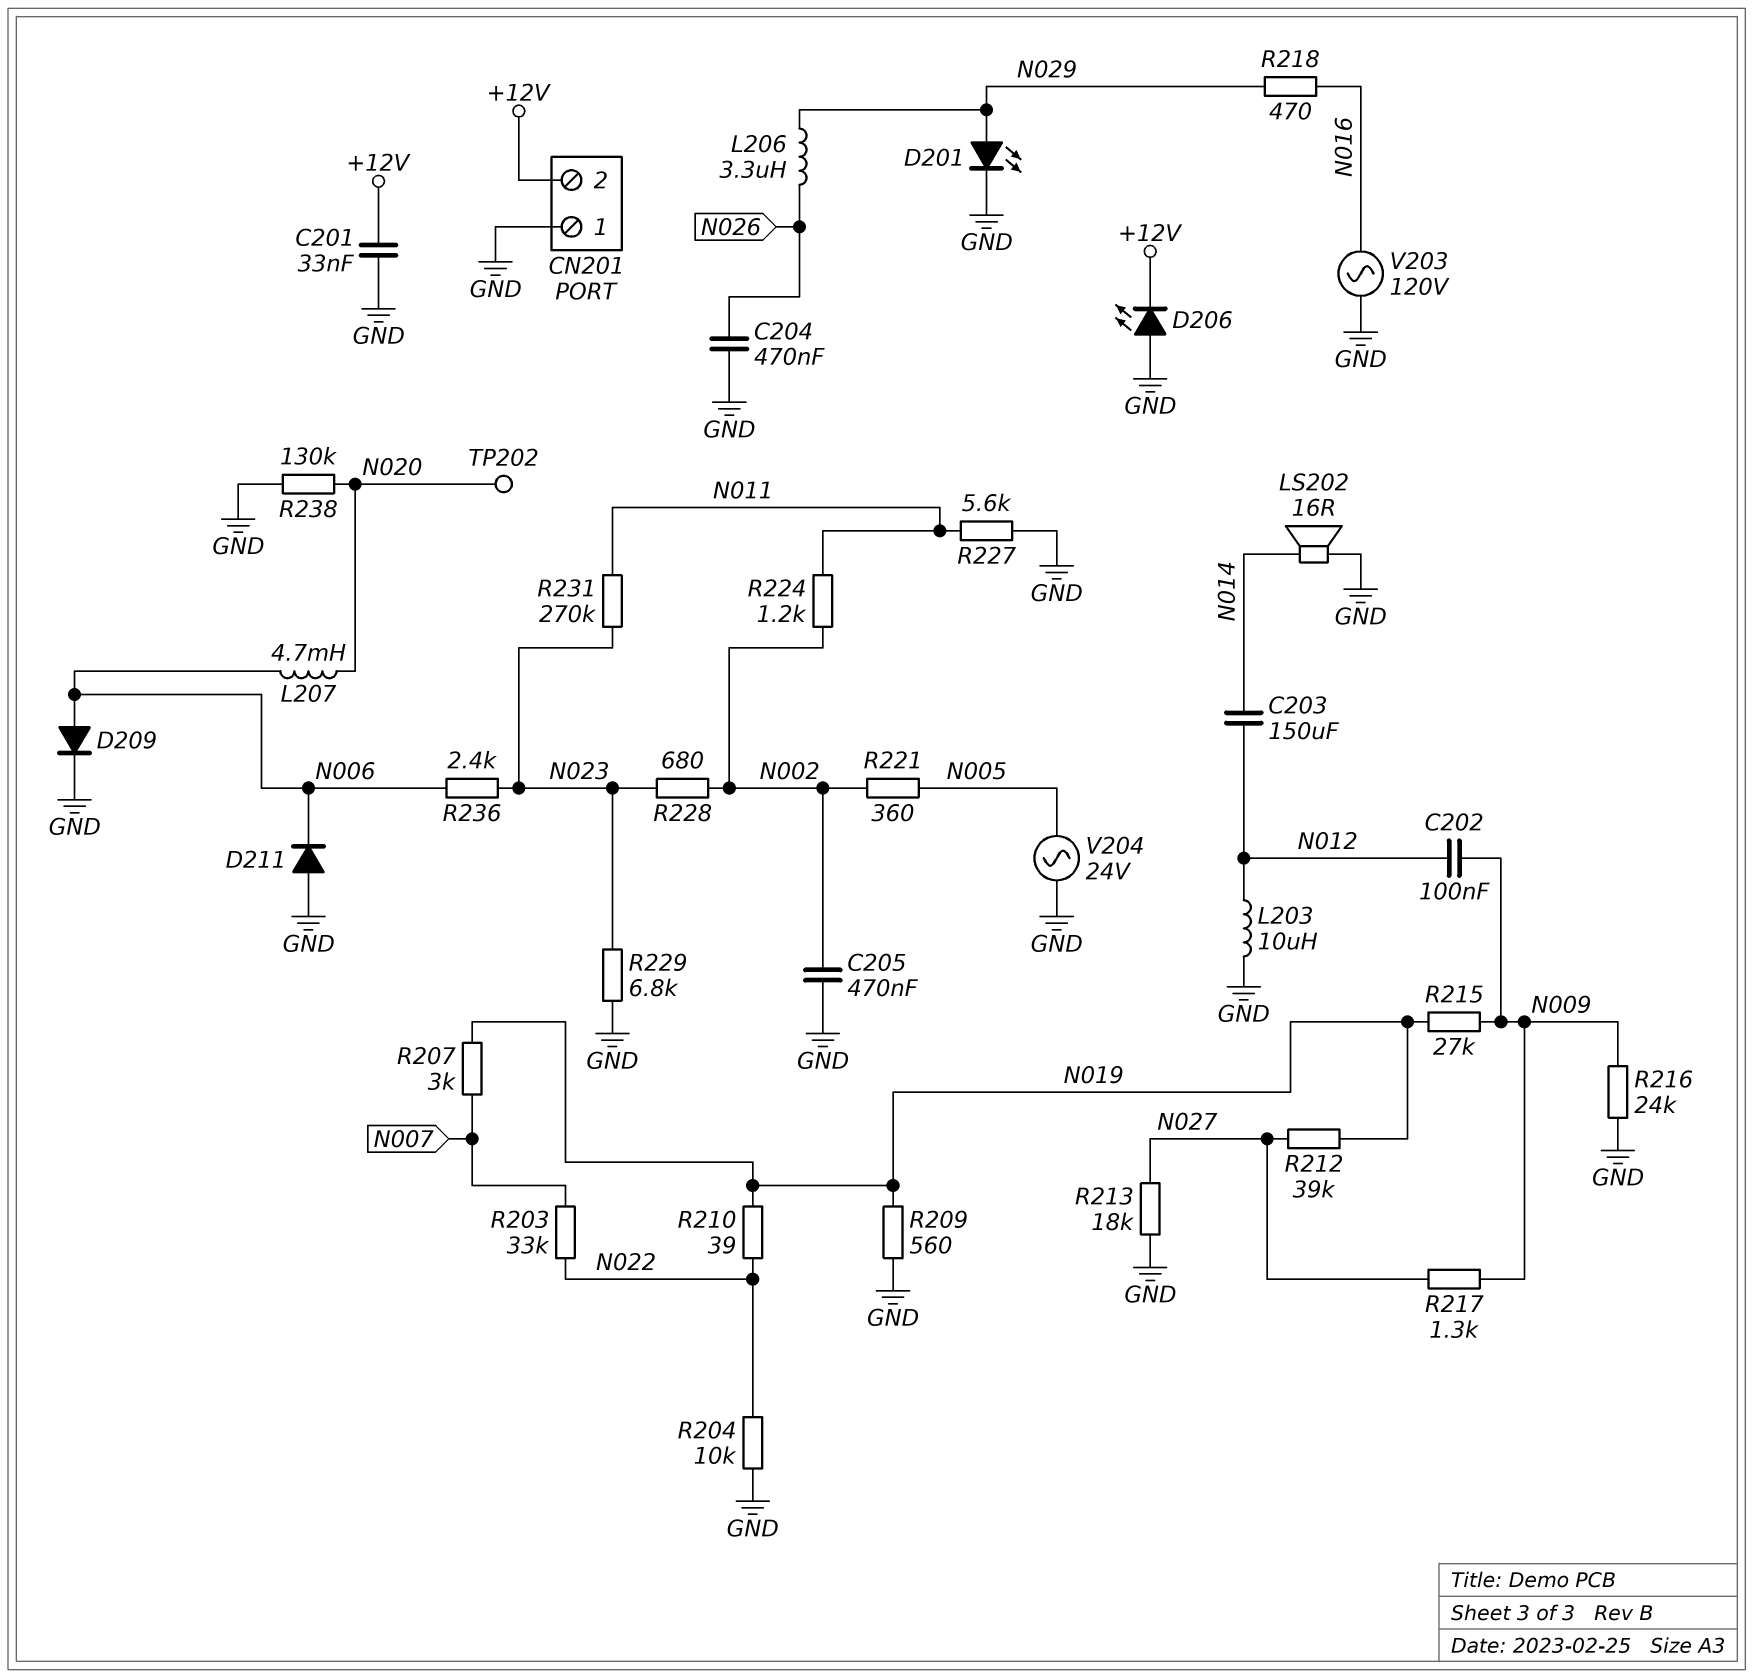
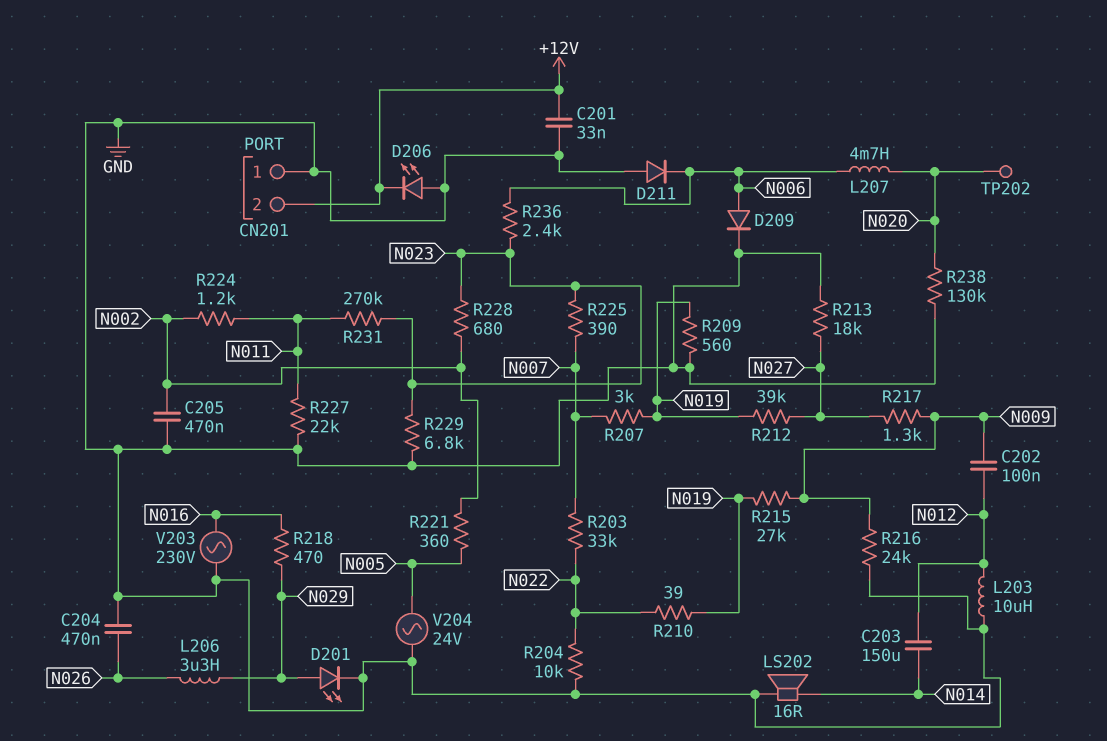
R225: none -> 390 (N007, N023)
R227: 5.6k (GND, N011) -> 22k (GND, N011)
V203: AC 120V (GND, N016) -> AC 230V (GND, N016)

